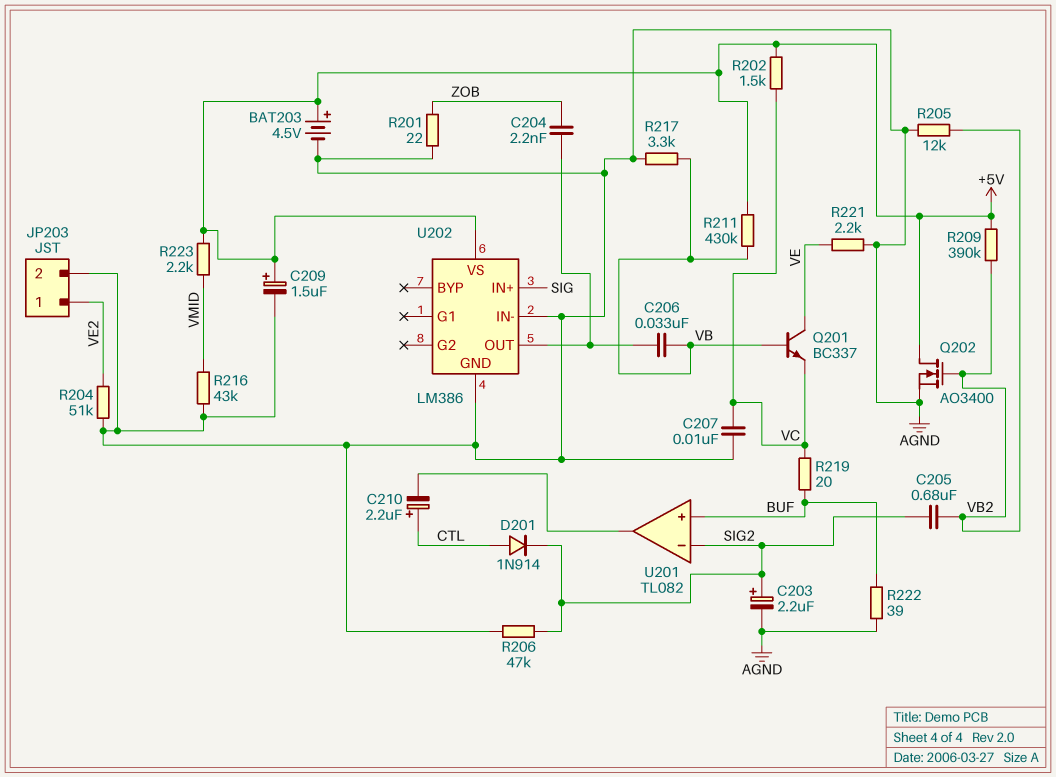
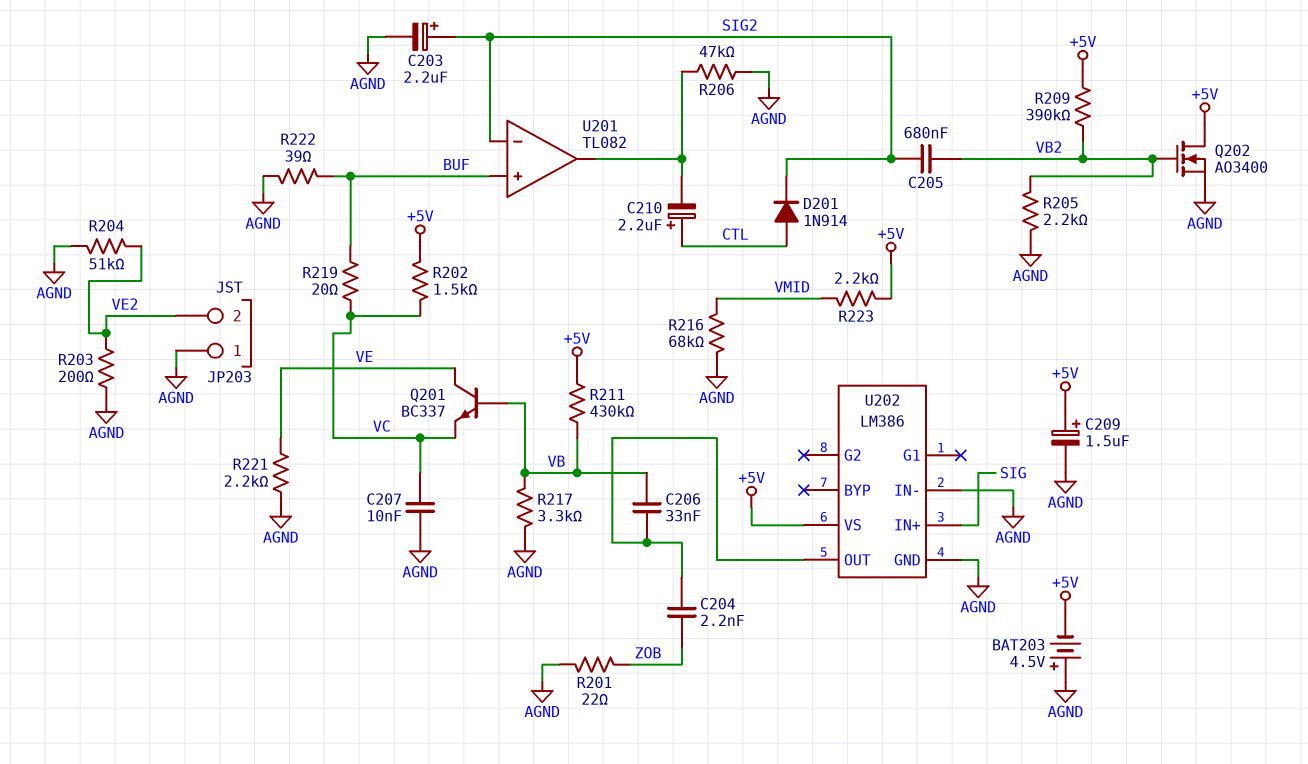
BAT203: 4.5V (plus +5V, minus AGND) -> 4.5V (plus AGND, minus +5V)
JP203 pin 1: VE2 -> AGND
JP203 pin 2: AGND -> VE2
R203: none -> 200 (AGND, VE2)
R205: 12k (AGND, VB2) -> 2.2k (AGND, VB2)
R206: 47k (AGND, SIG2) -> 47k (AGND, U201/out)
R216: 43k (AGND, VMID) -> 68k (AGND, VMID)

